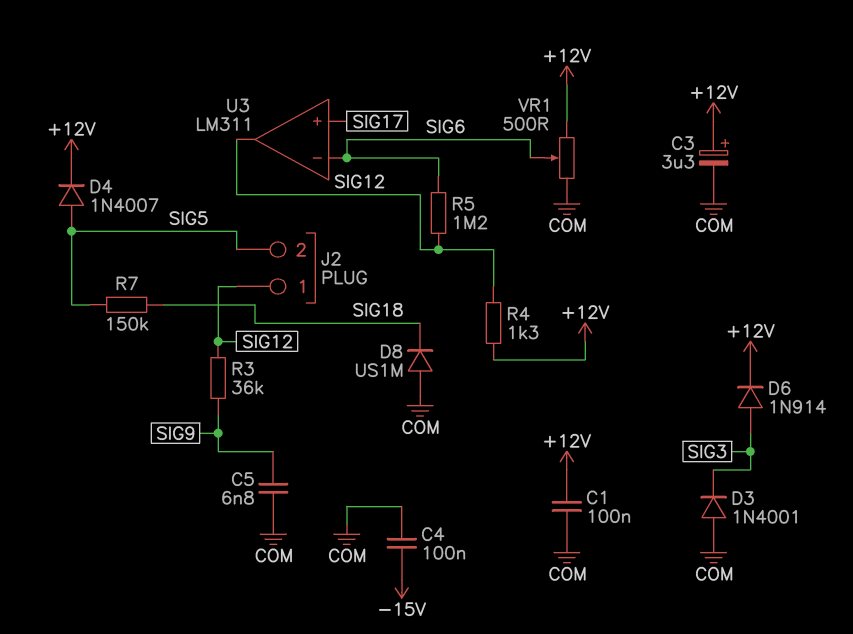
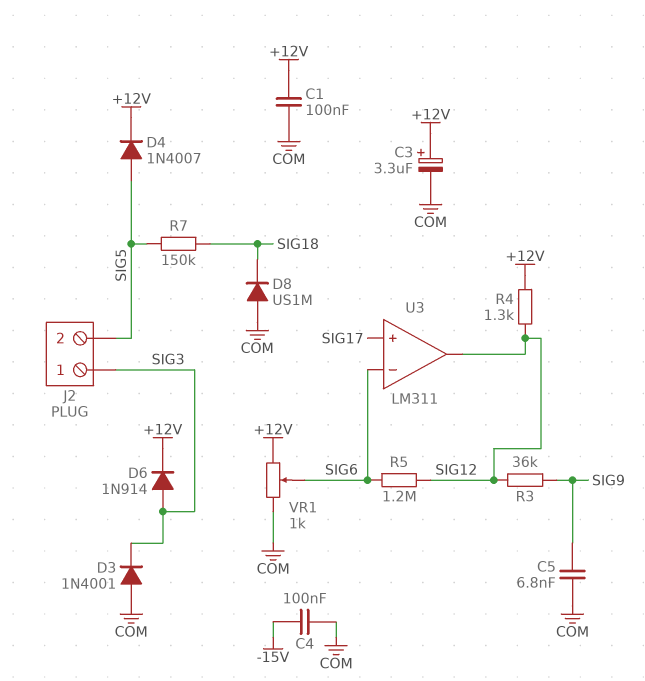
J2 pin 1: SIG12 -> SIG3
VR1: 500 (+12V, COM, wiper SIG6) -> 1k (+12V, COM, wiper SIG6)

